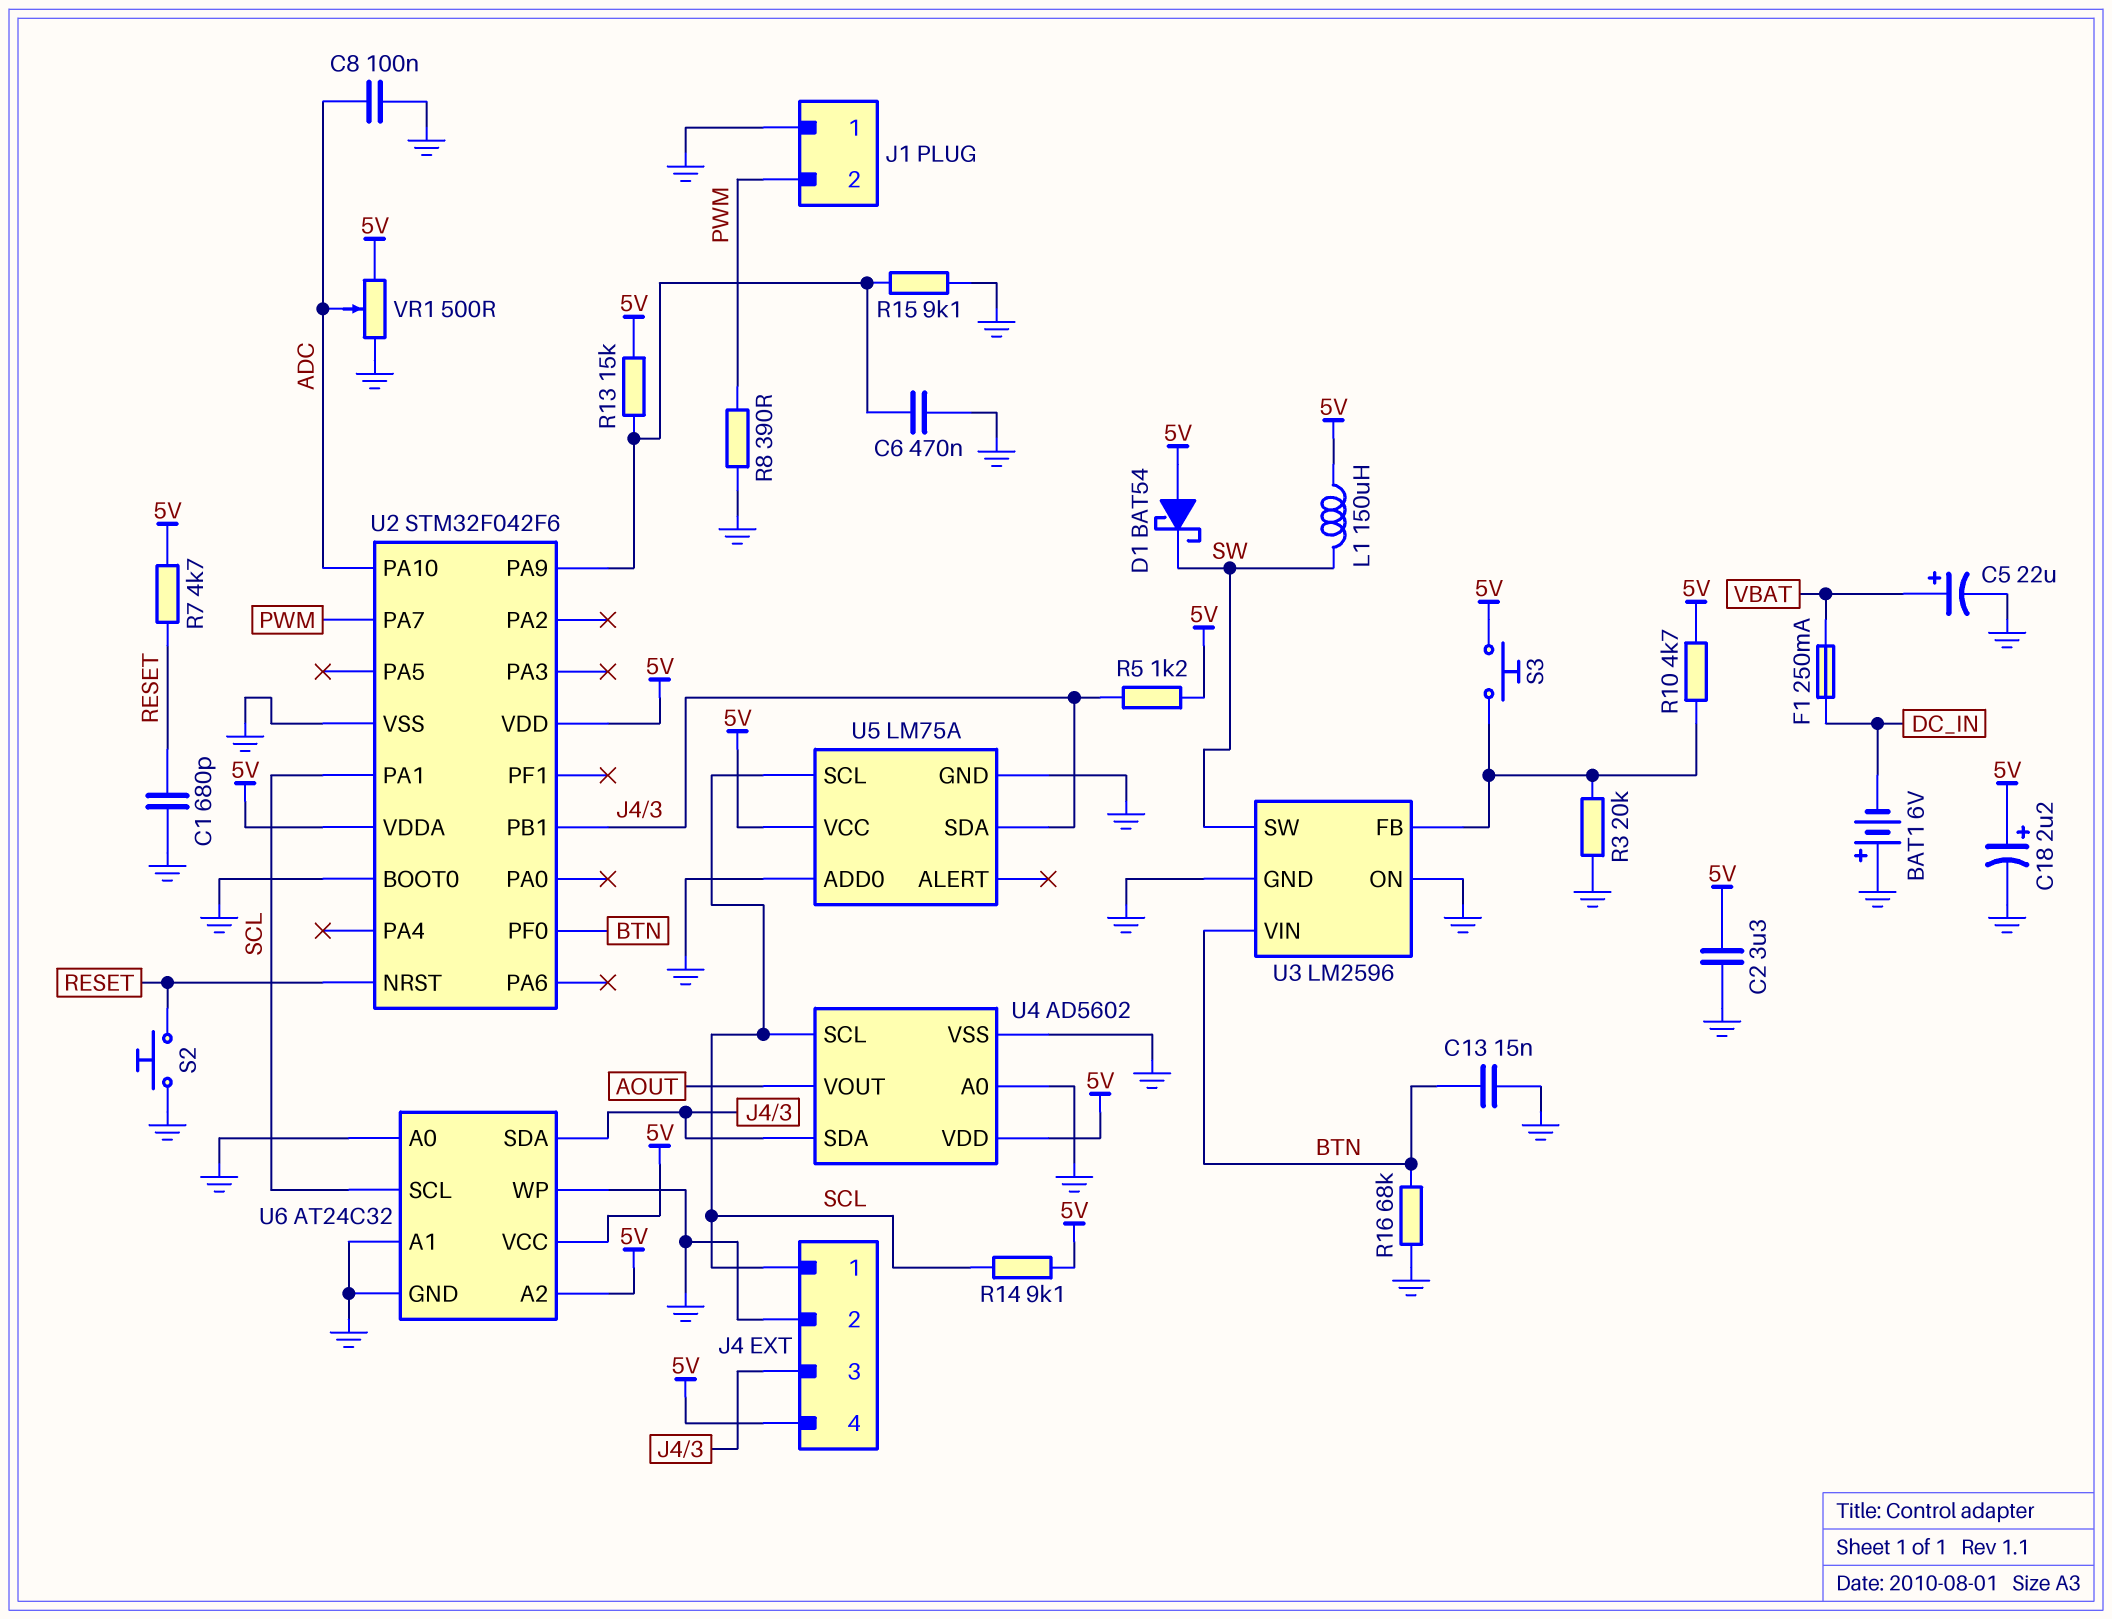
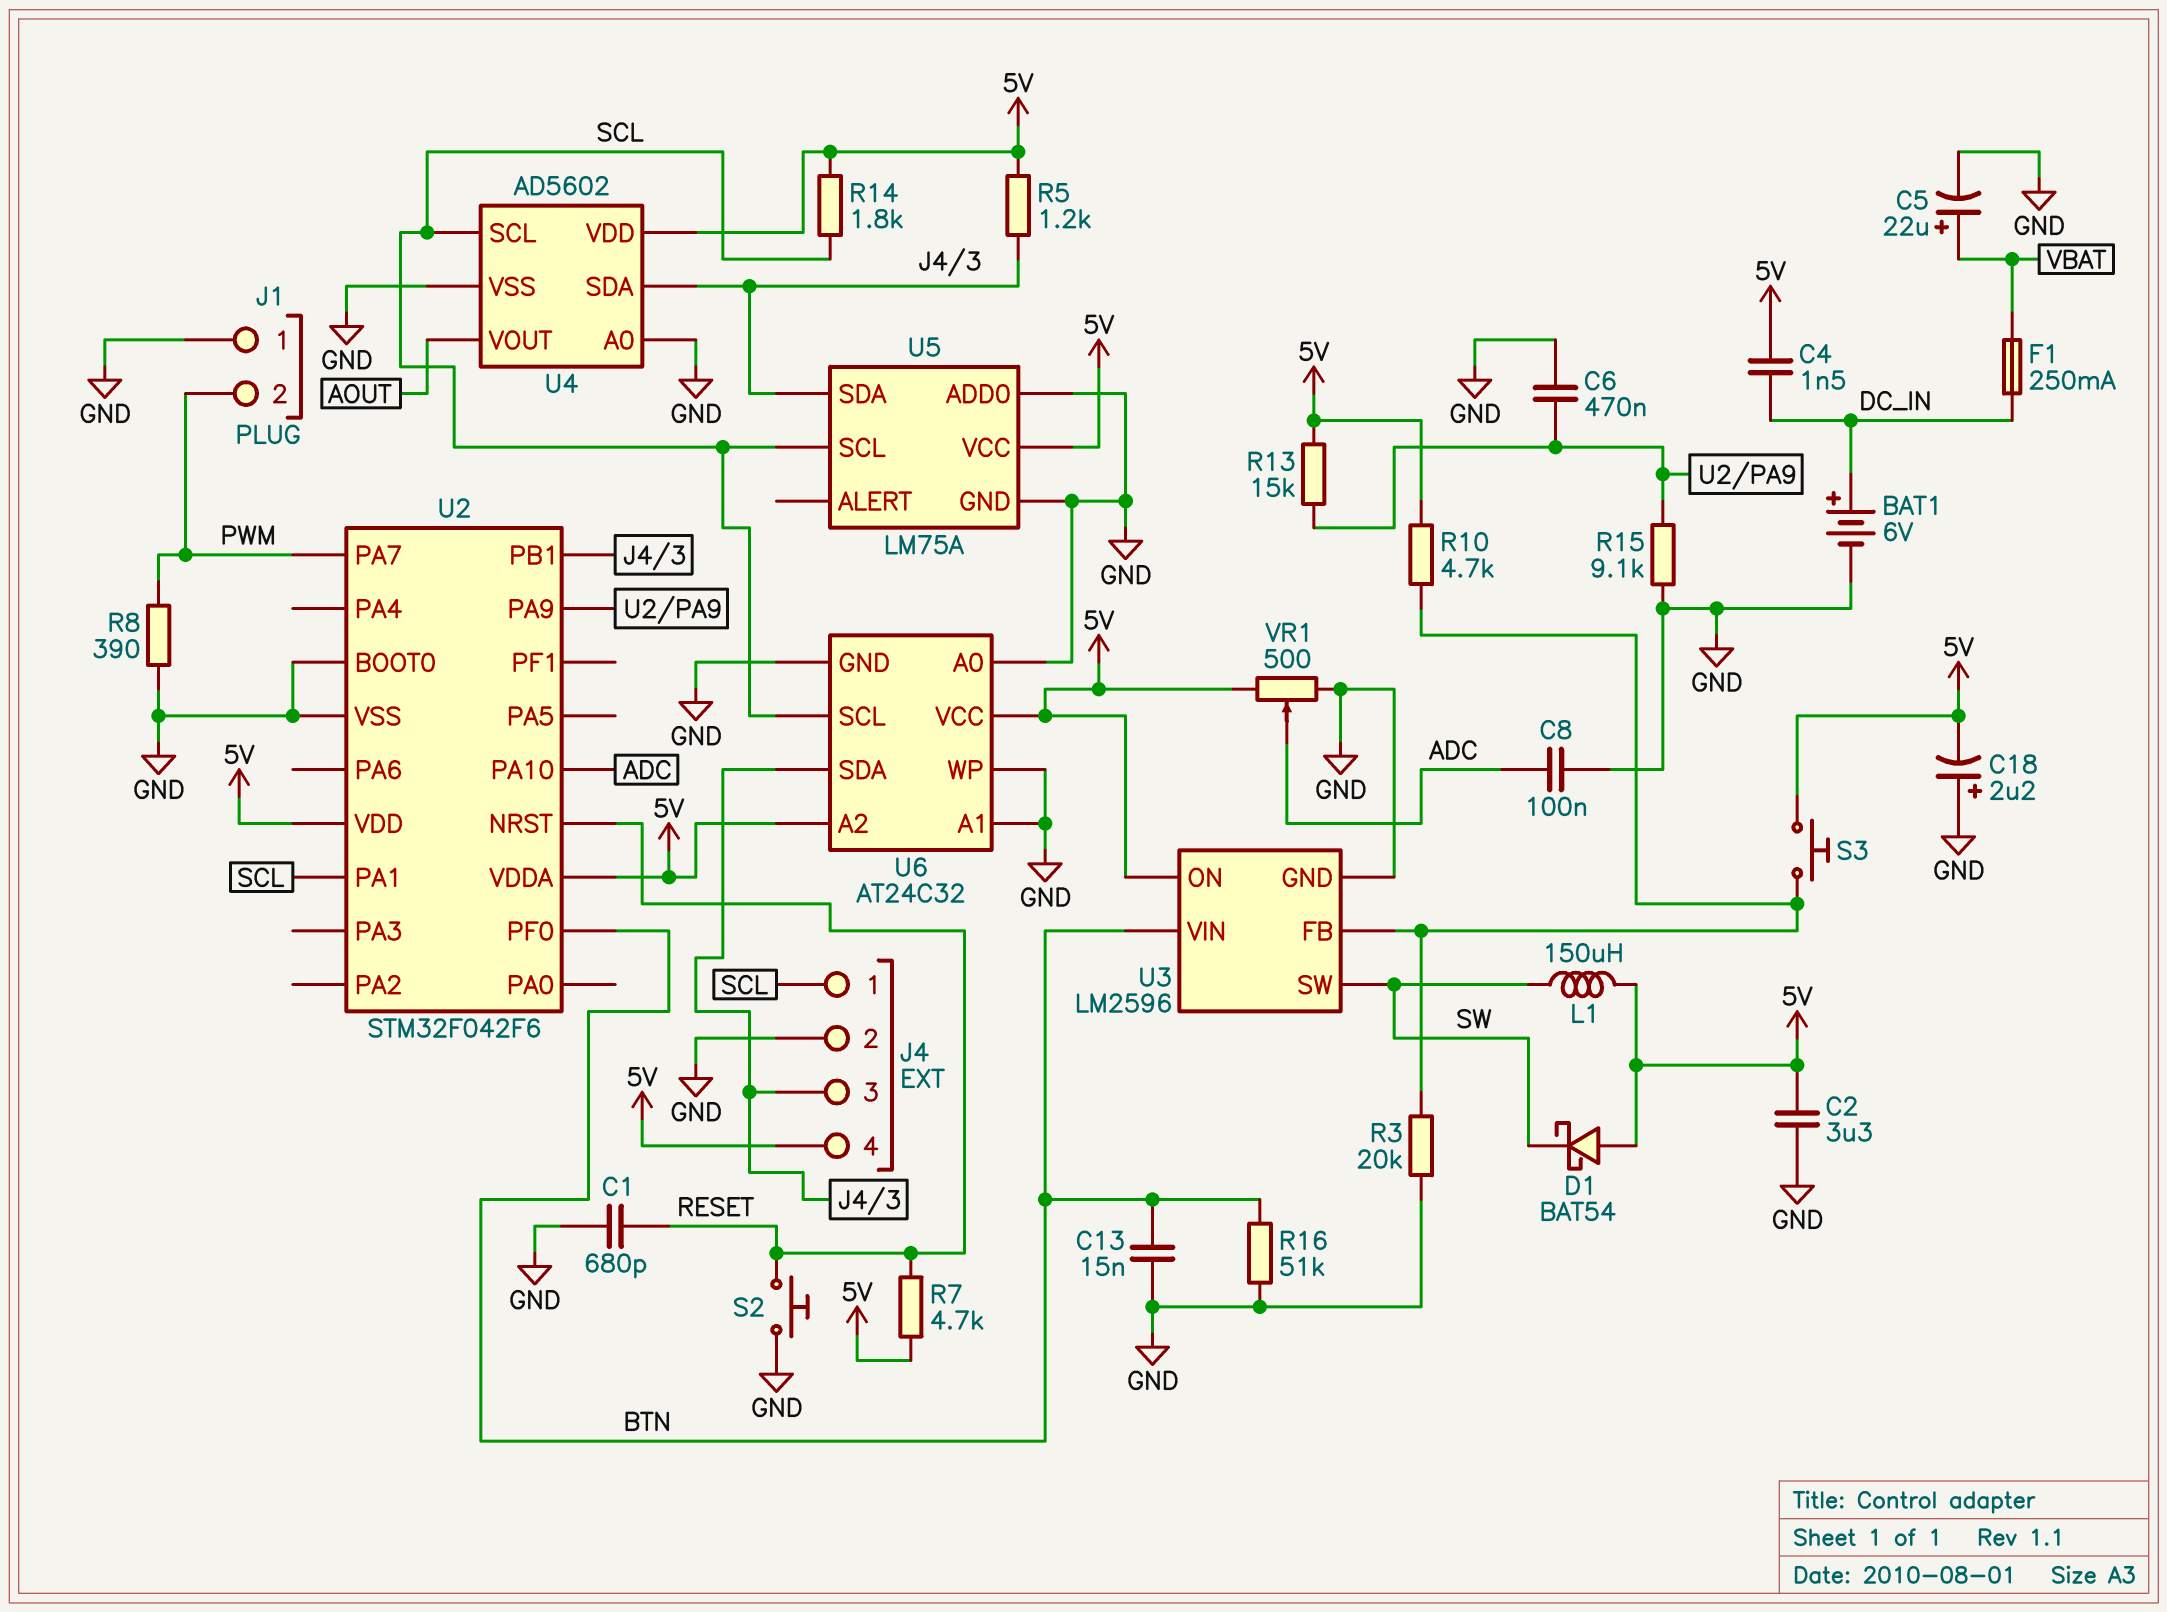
BAT1: 6V (plus GND, minus DC_IN) -> 6V (plus DC_IN, minus GND)
C4: none -> 1.5nF (5V, DC_IN)
C18: 2.2uF (plus 5V, minus GND) -> 2.2uF (plus GND, minus 5V)
R14: 9.1k (5V, SCL) -> 1.8k (5V, SCL)
R16: 68k (BTN, GND) -> 51k (BTN, GND)
U3 pin ON: GND -> 5V

